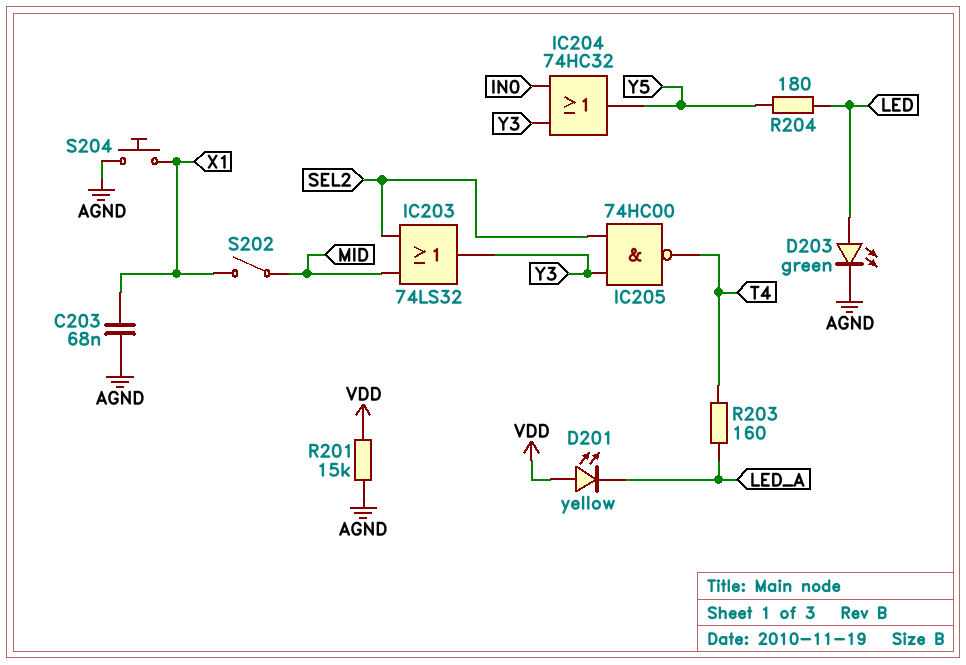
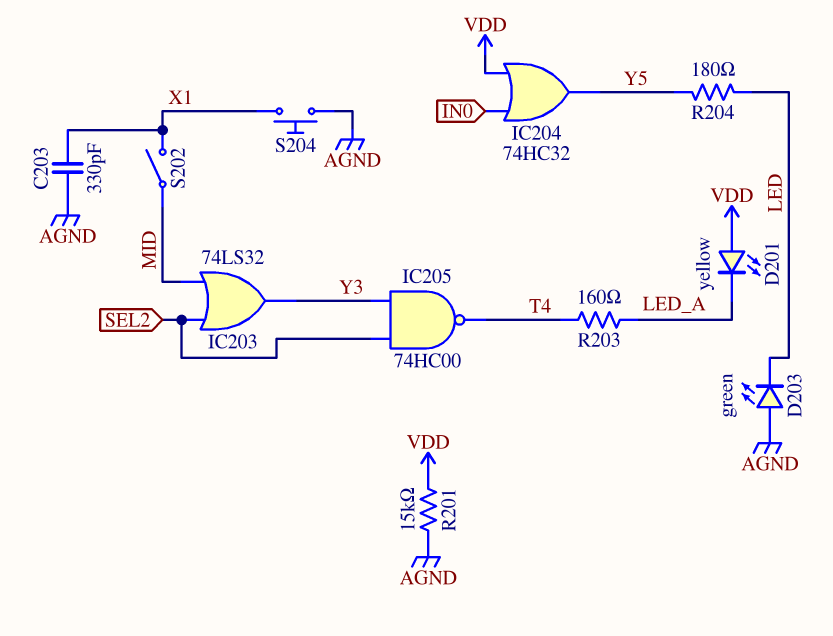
C203: 68nF (AGND, X1) -> 330pF (AGND, X1)
D203: LED green (A LED, K AGND) -> LED green (A AGND, K LED)
IC204: OR 74HC32 (in IN0, in Y3, out Y5) -> OR 74HC32 (in IN0, in VDD, out Y5)

